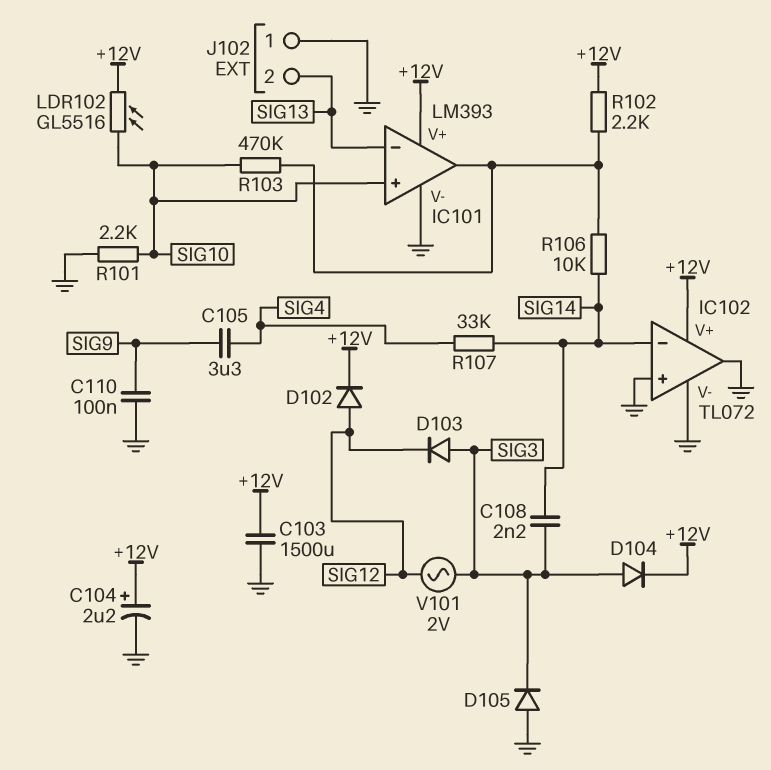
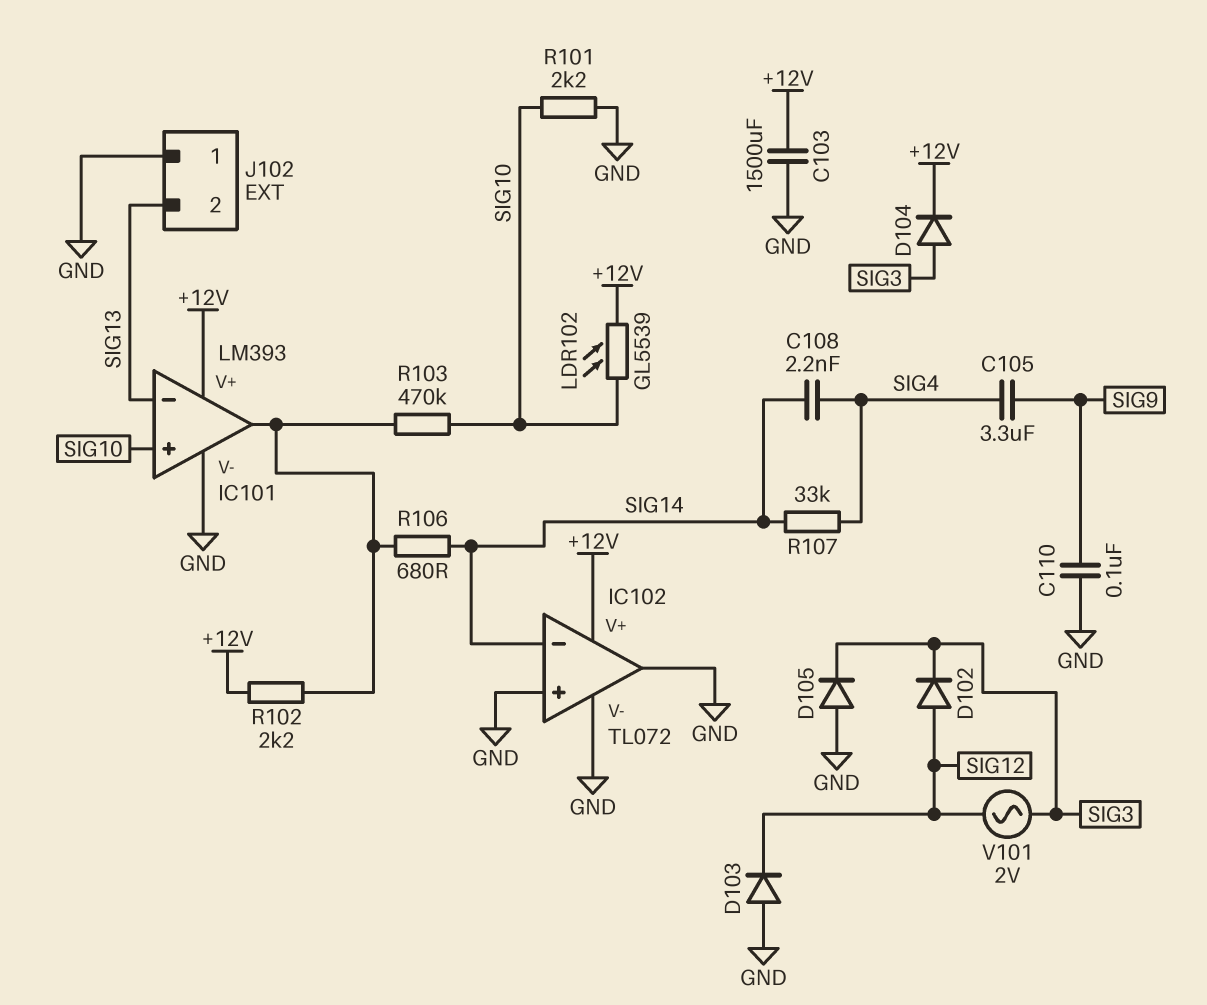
C104: 2.2uF (plus +12V, minus GND) -> none
C108: 2.2nF (SIG3, SIG14) -> 2.2nF (SIG4, SIG14)
D102: diode (A SIG12, K +12V) -> diode (A SIG12, K SIG3)
D103: diode (A SIG3, K SIG12) -> diode (A GND, K SIG12)
LDR102: GL5516 (+12V, SIG10) -> GL5539 (+12V, SIG10)
R106: 10k (IC101/out, SIG14) -> 680 (IC101/out, SIG14)

